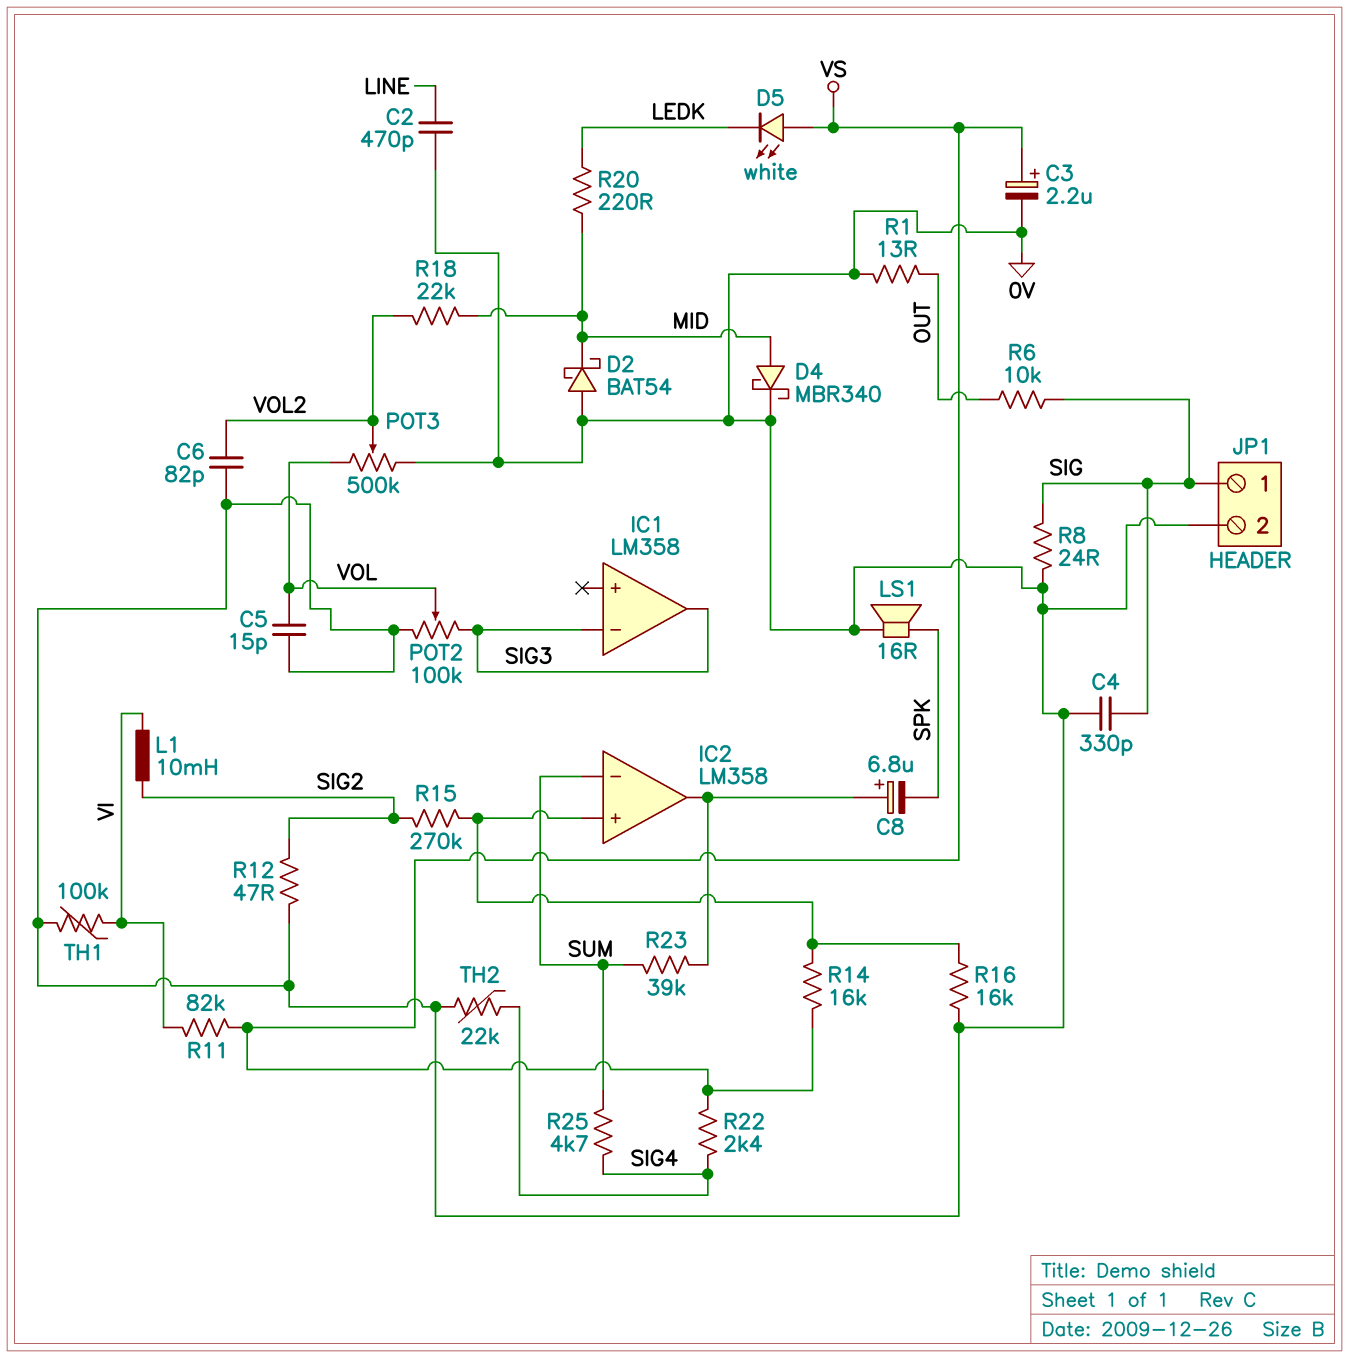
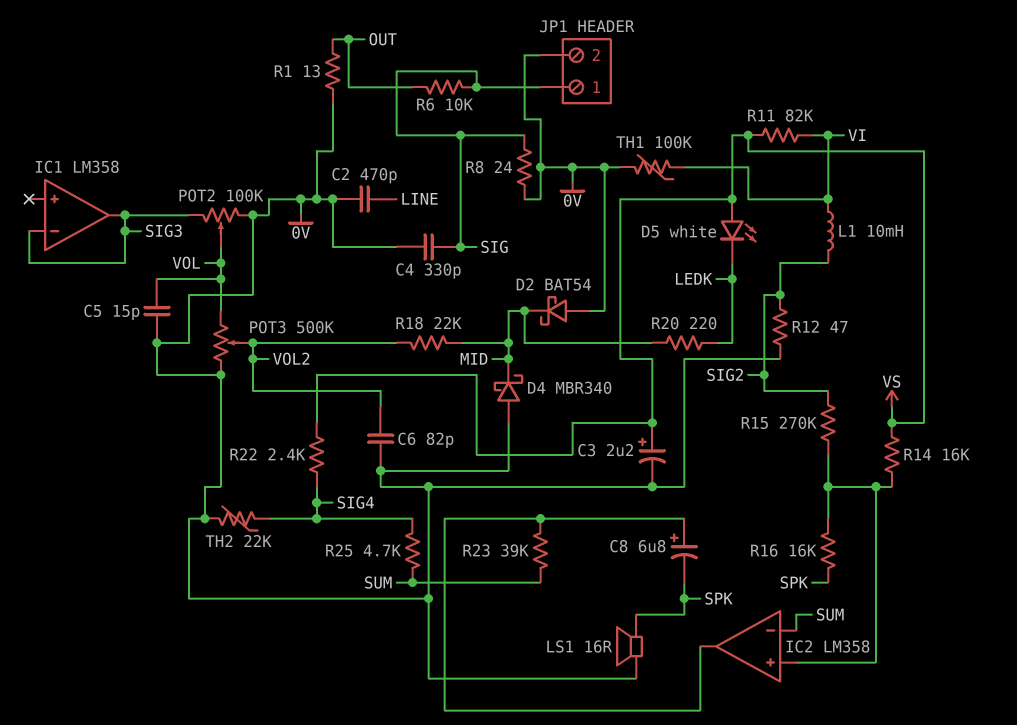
D4: schottky MBR340 (A MID, K 0V) -> schottky MBR340 (A 0V, K MID)
R16: 16k (0V, IC2/in+) -> 16k (IC2/in+, SPK)

